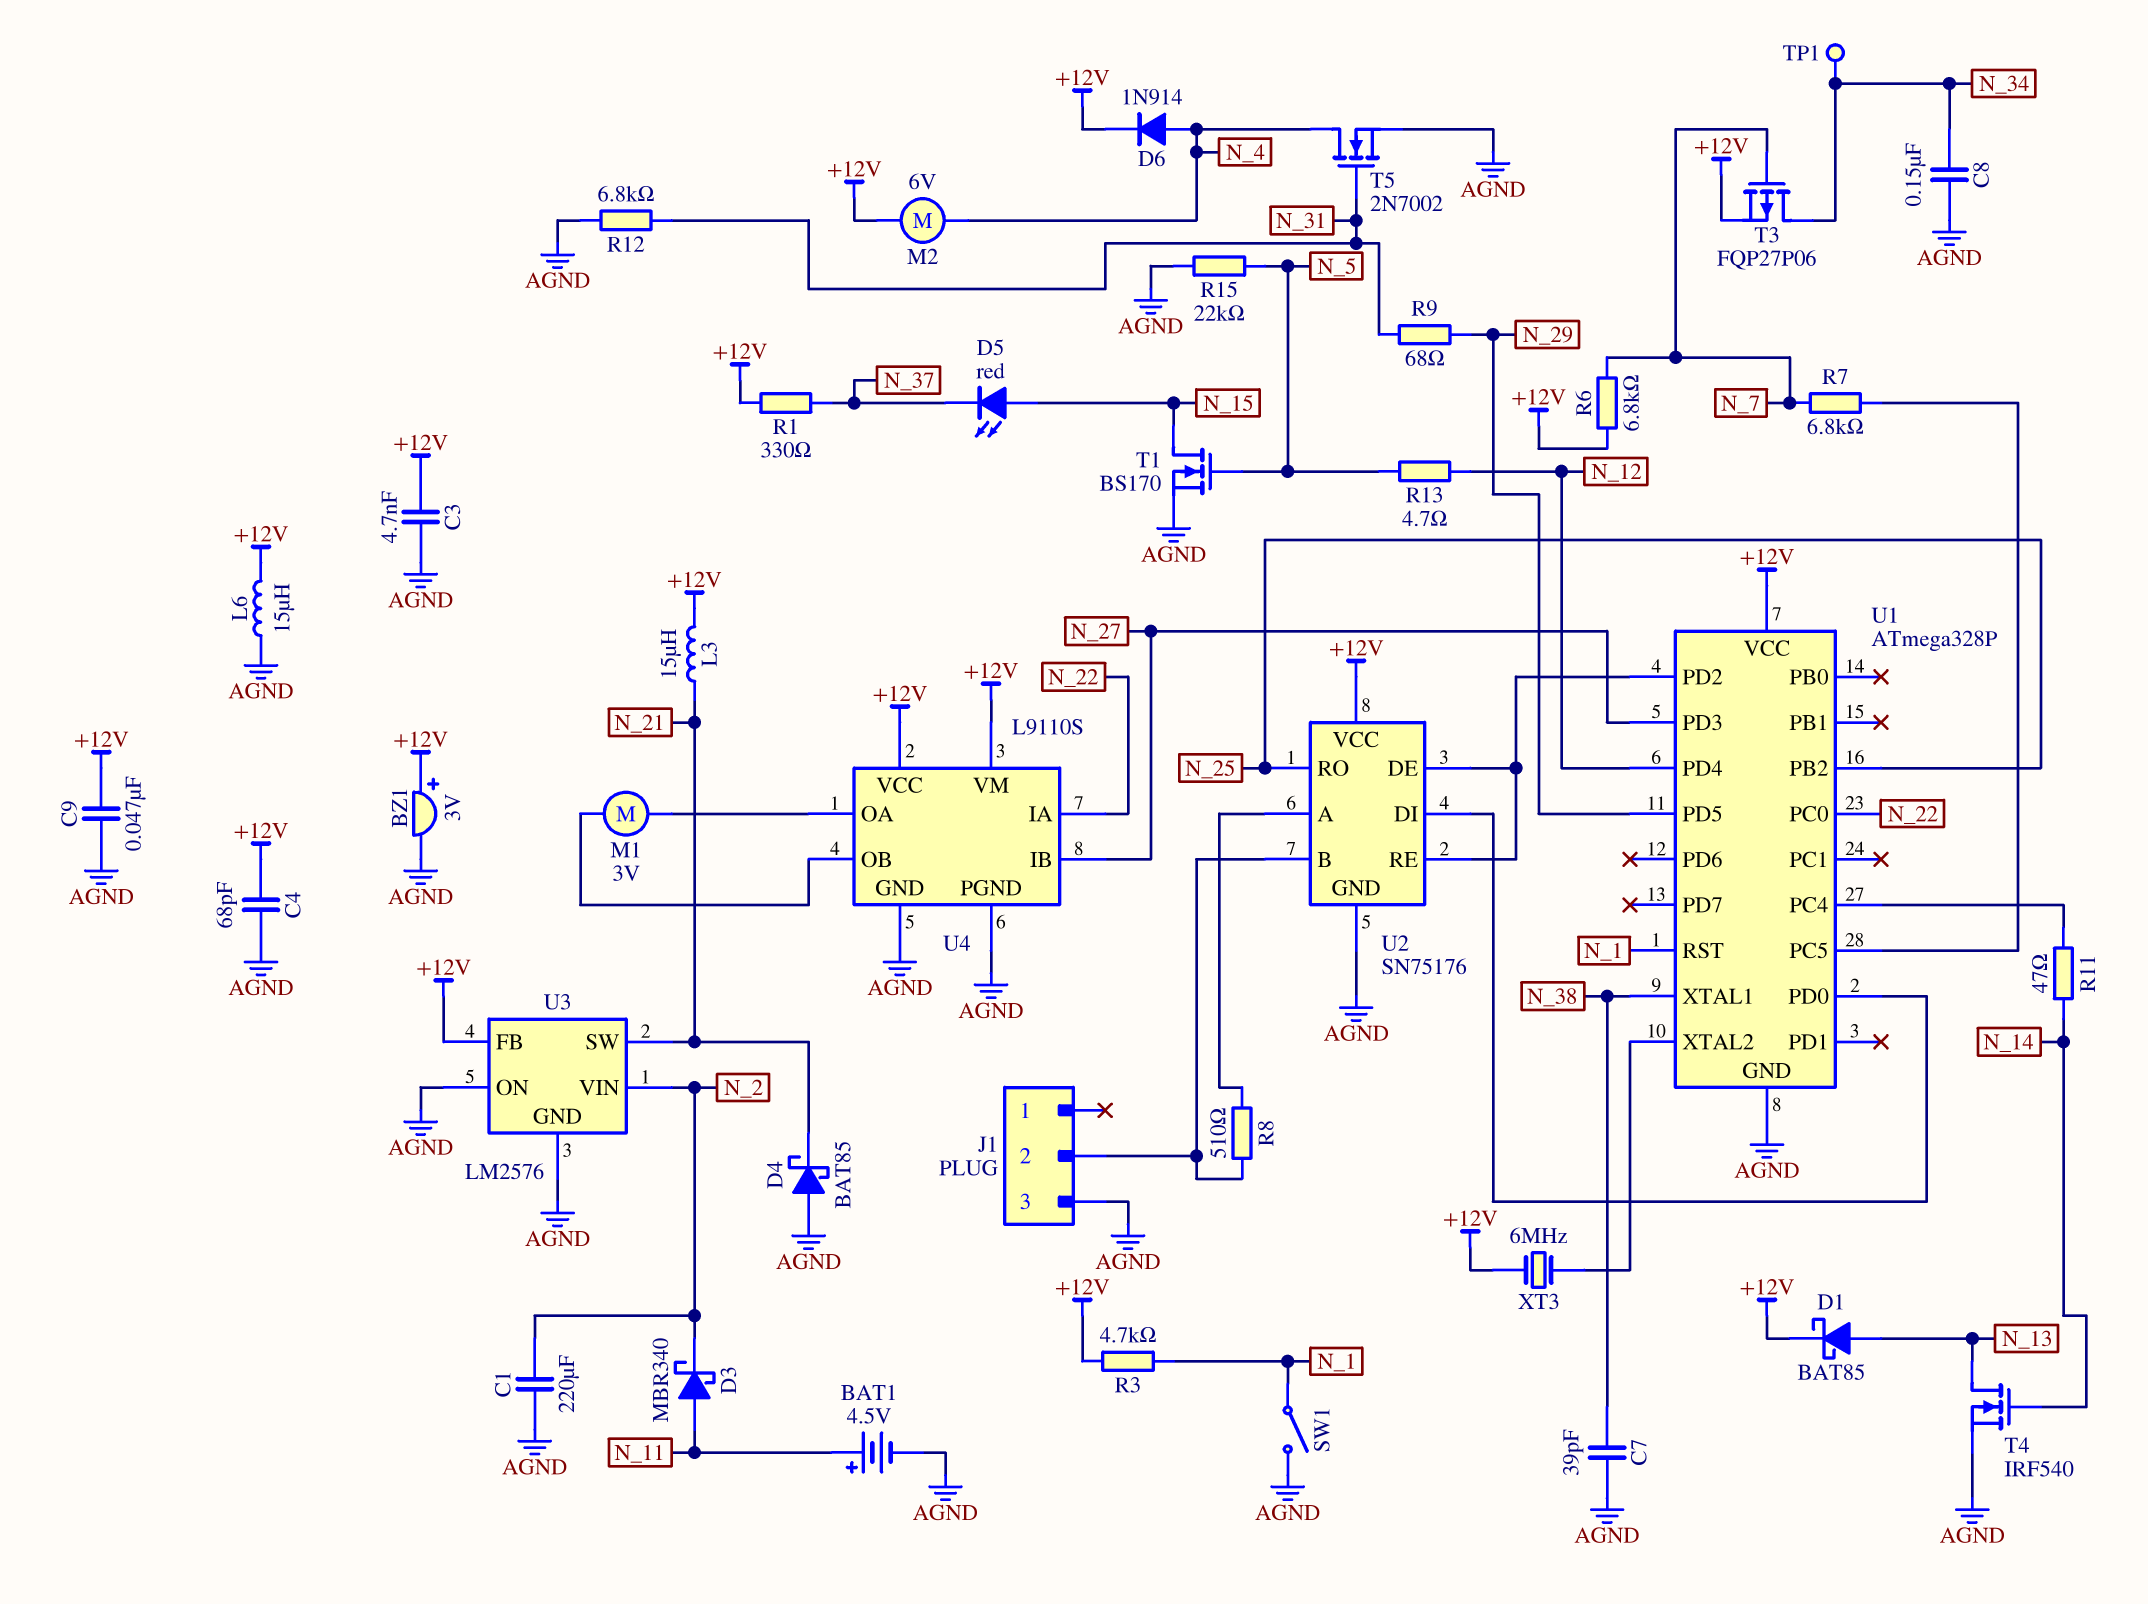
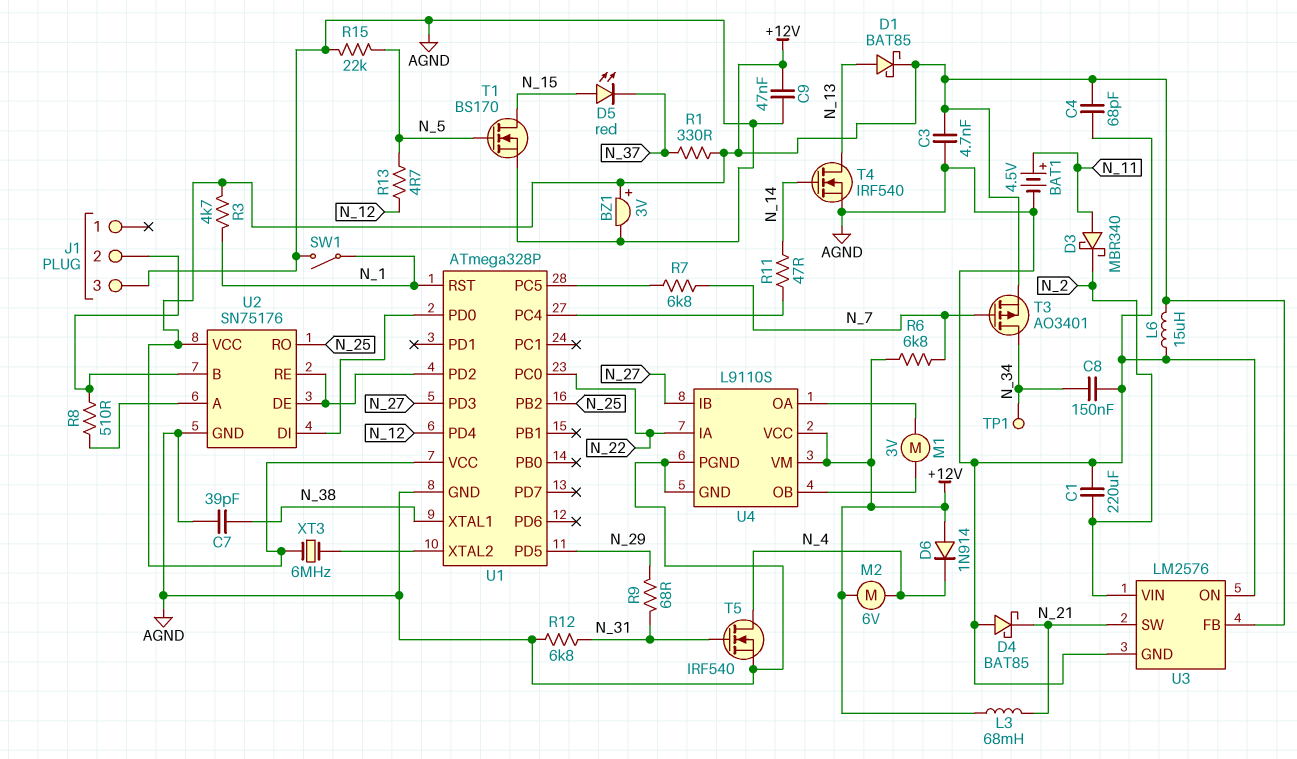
D6: diode 1N914 (A N_4, K +12V) -> diode 1N914 (A +12V, K N_4)
L3: 15uH (+12V, N_21) -> 68mH (+12V, N_21)
T3: PMOS FQP27P06 (G N_7, D N_34, S +12V) -> PMOS AO3401 (G N_7, D N_34, S +12V)
T5: NMOS 2N7002 (G N_31, D N_4, S AGND) -> NMOS IRF540 (G N_31, D N_4, S AGND)

